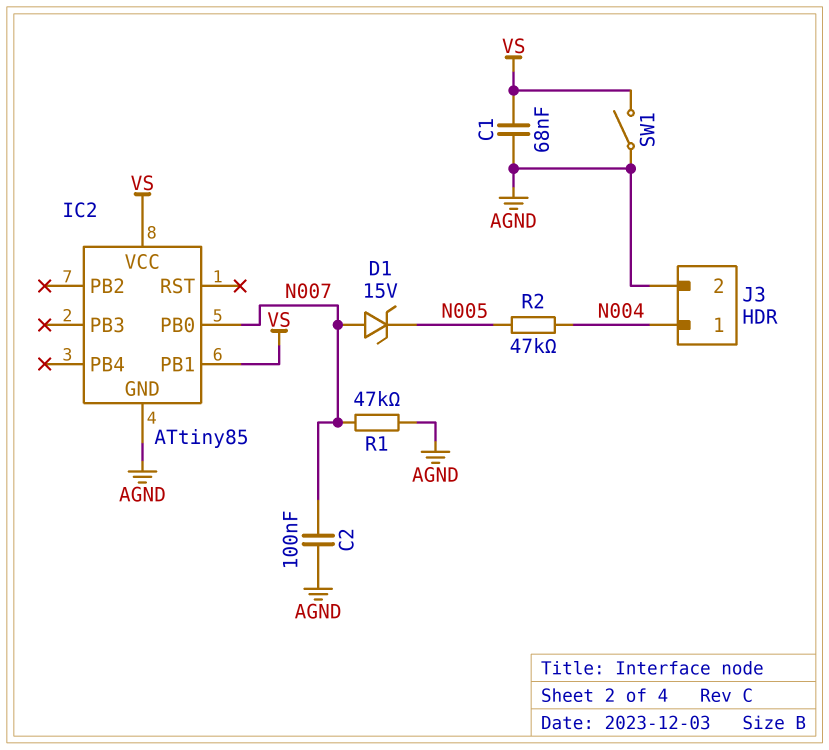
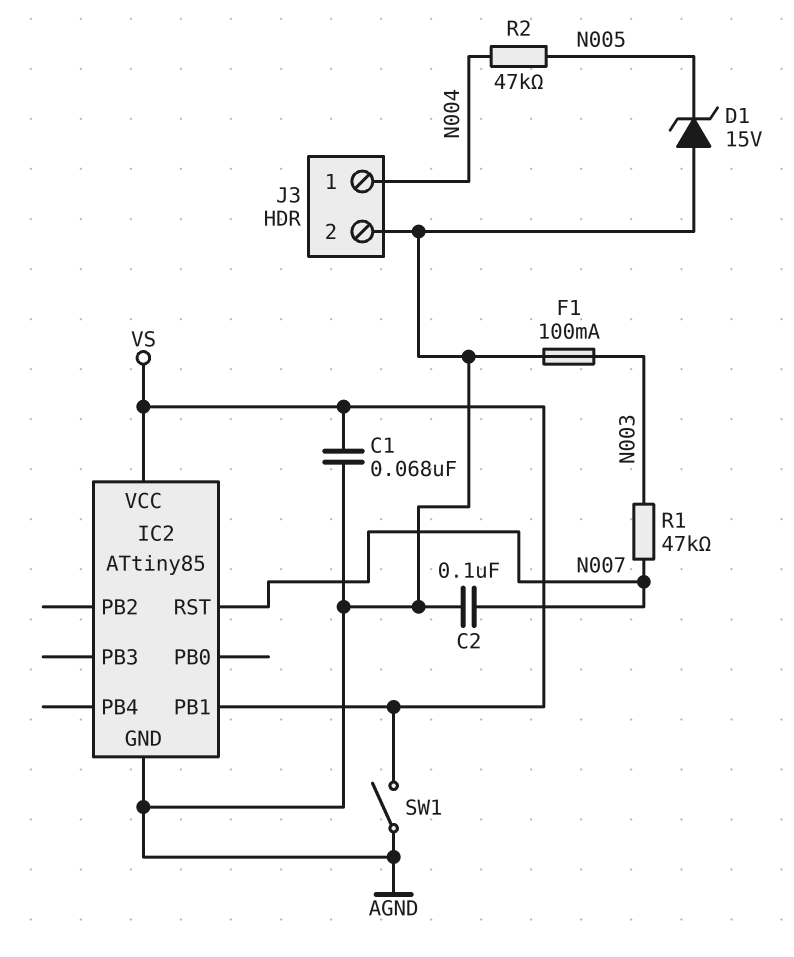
D1: zener 15V (A N007, K N005) -> zener 15V (A AGND, K N005)
F1: none -> 100mA (AGND, N003)
IC2 pin PB0: N007 -> none
IC2 pin RST: none -> N007
R1: 47k (AGND, N007) -> 47k (N003, N007)

